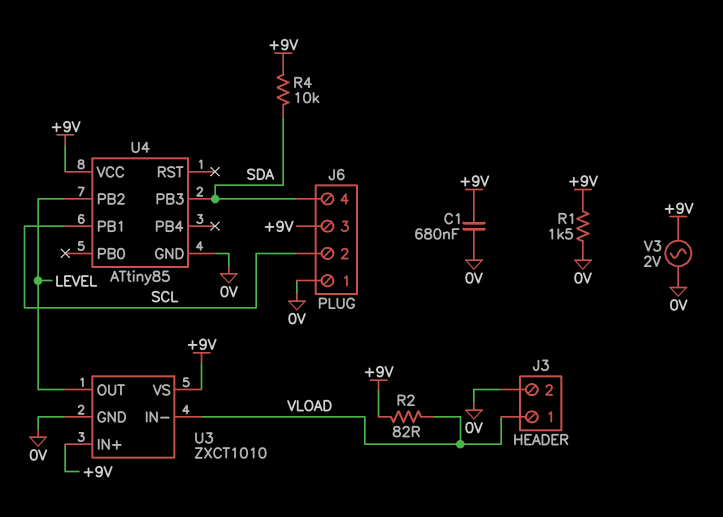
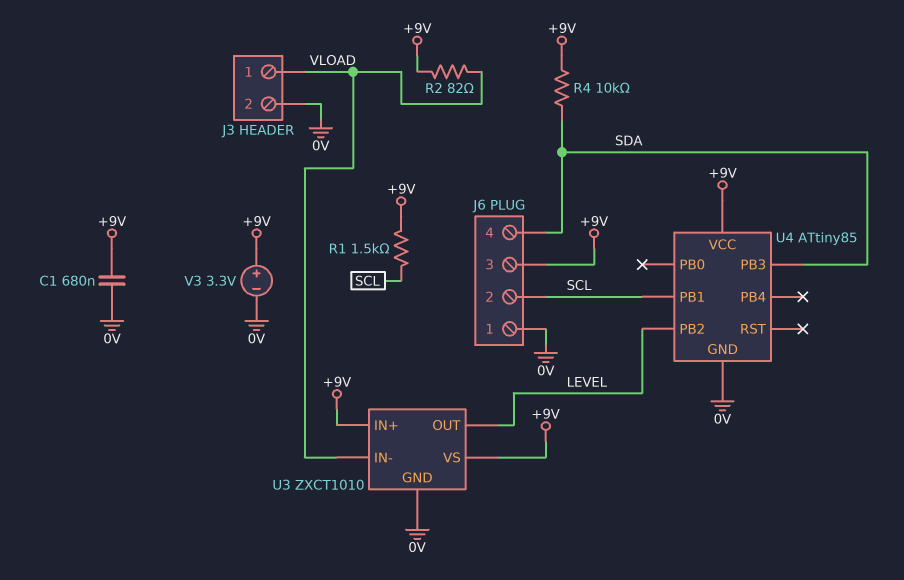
R1: 1.5k (+9V, 0V) -> 1.5k (+9V, SCL)
V3: AC 2V (+9V, 0V) -> 3.3V (plus +9V, minus 0V)

